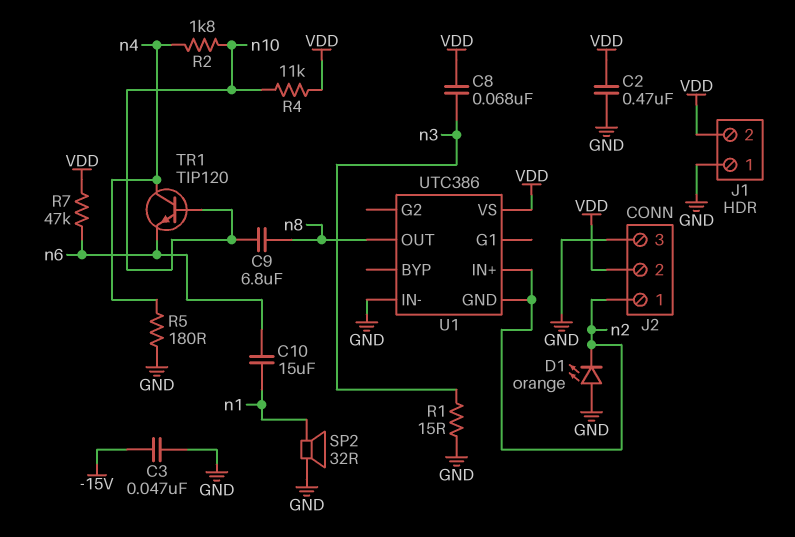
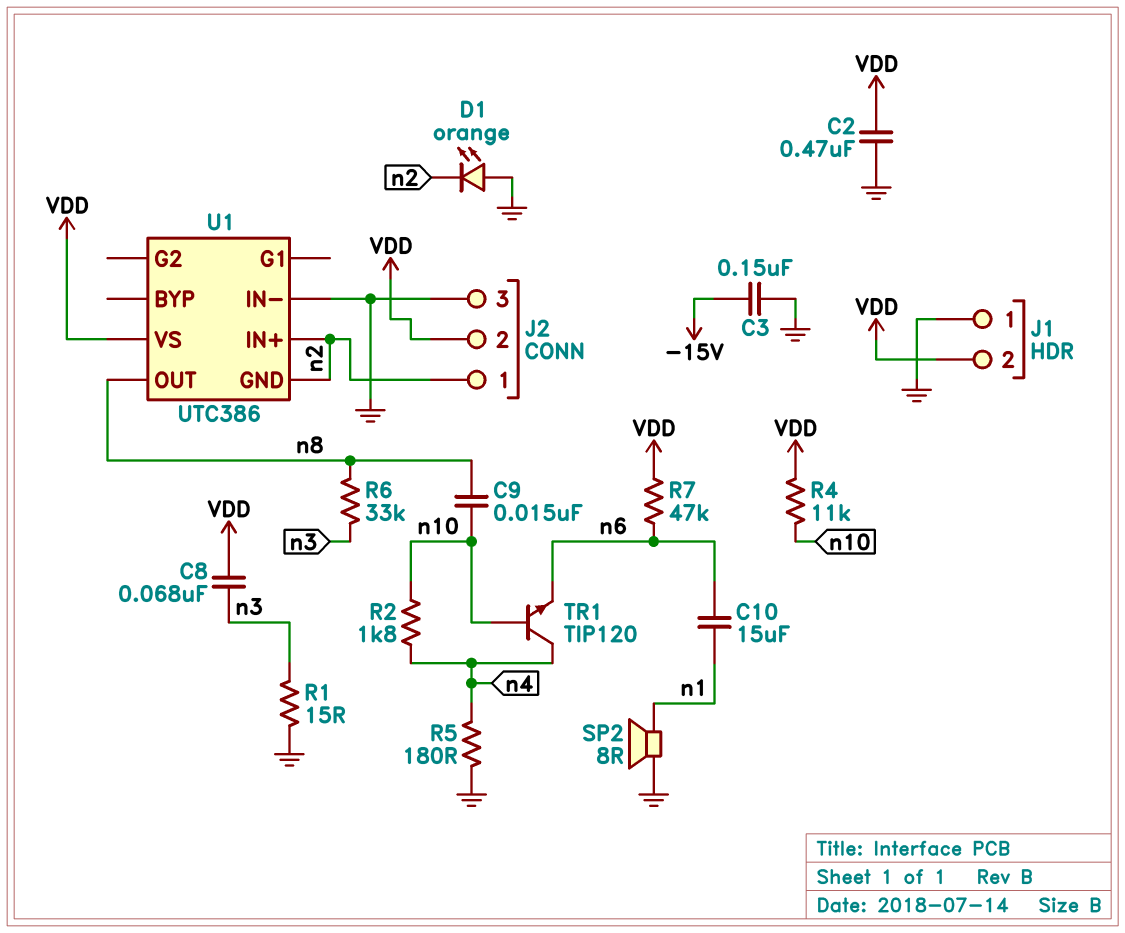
C3: 47nF (-15V, GND) -> 150nF (-15V, GND)
C9: 6.8uF (n8, n10) -> 15nF (n8, n10)
R6: none -> 33k (n3, n8)
SP2: speaker 32R (GND, n1) -> speaker 8R (GND, n1)

